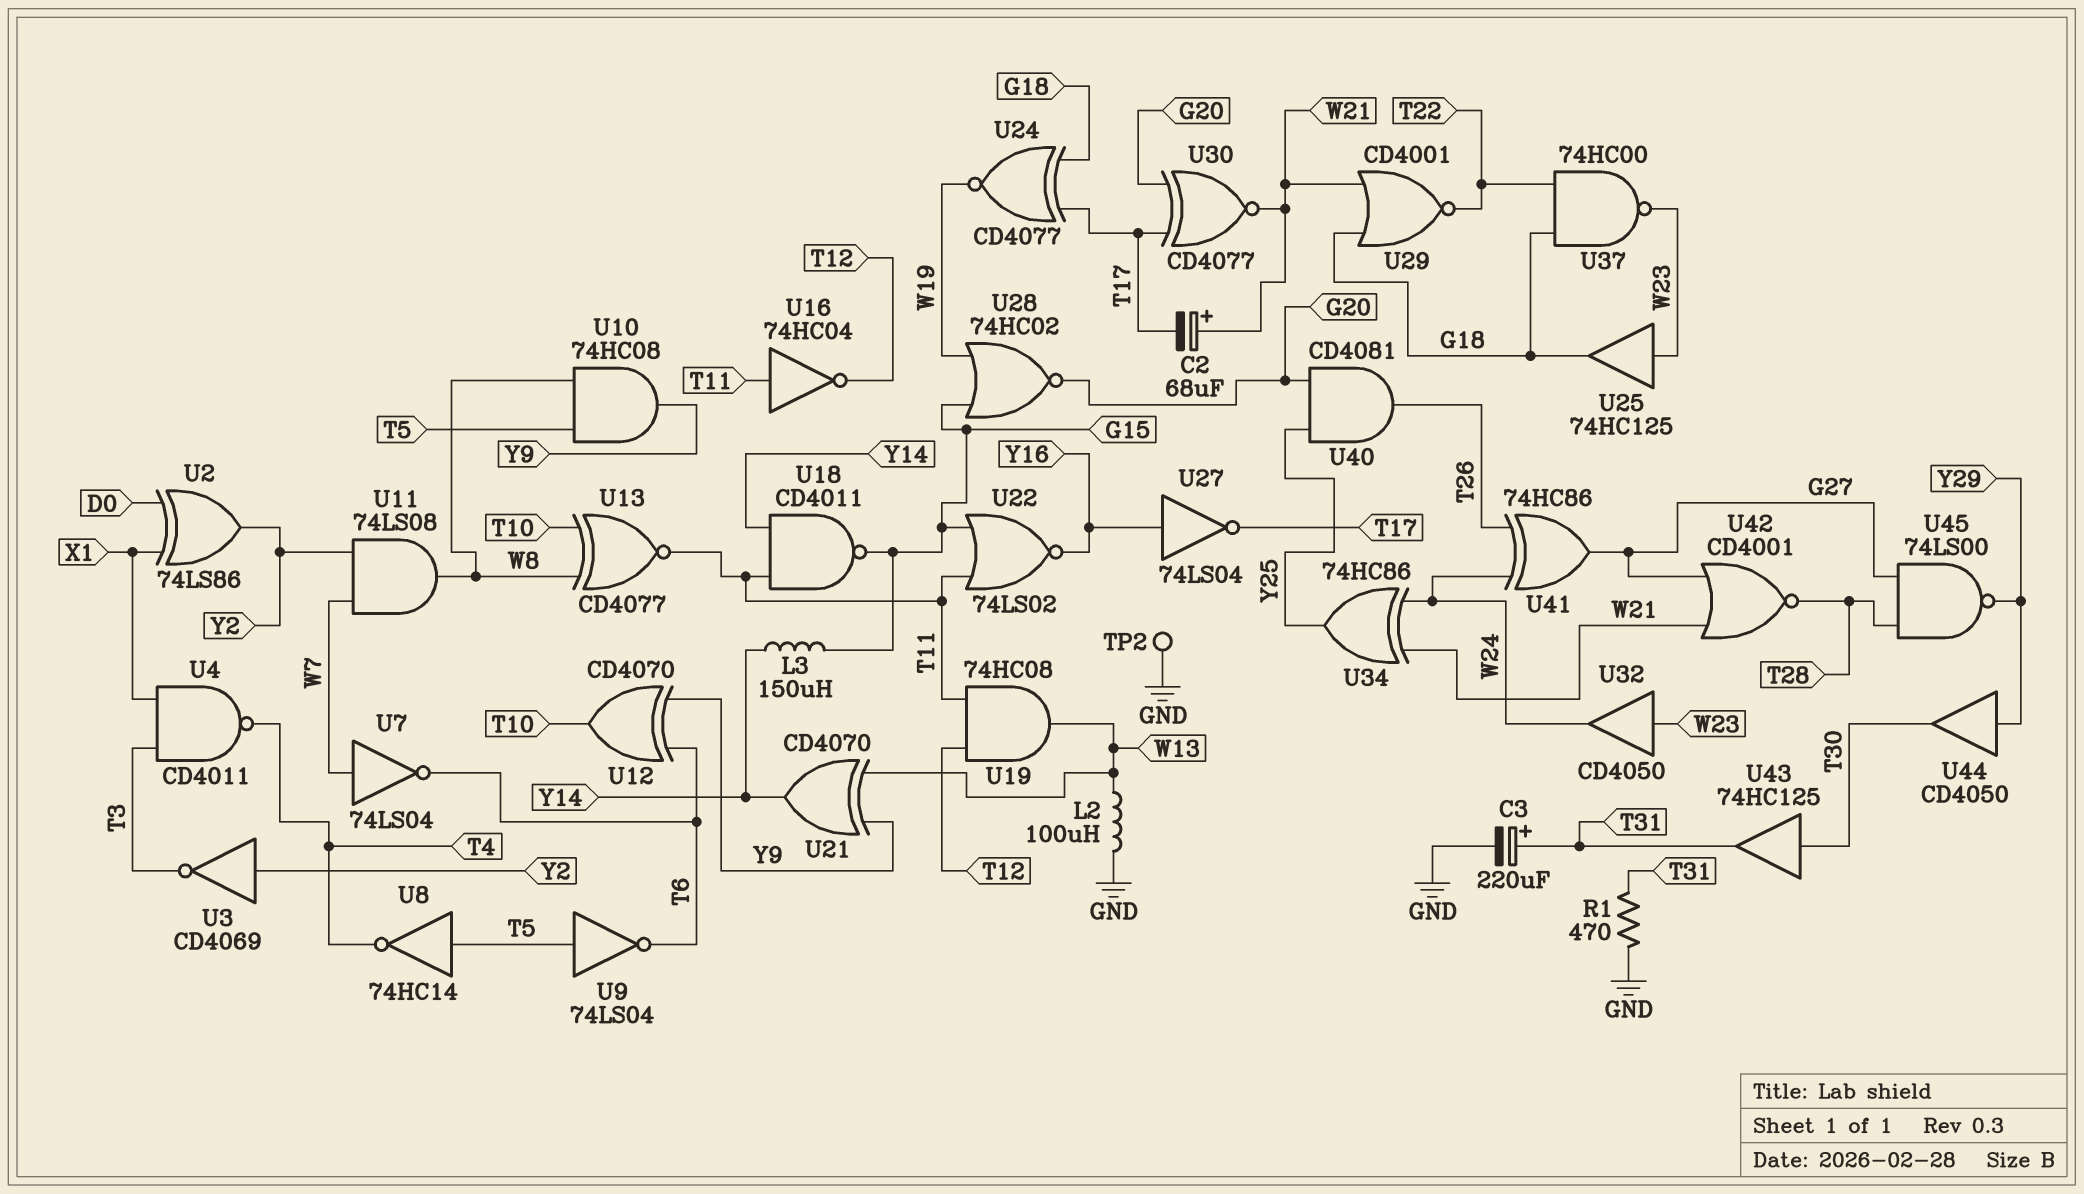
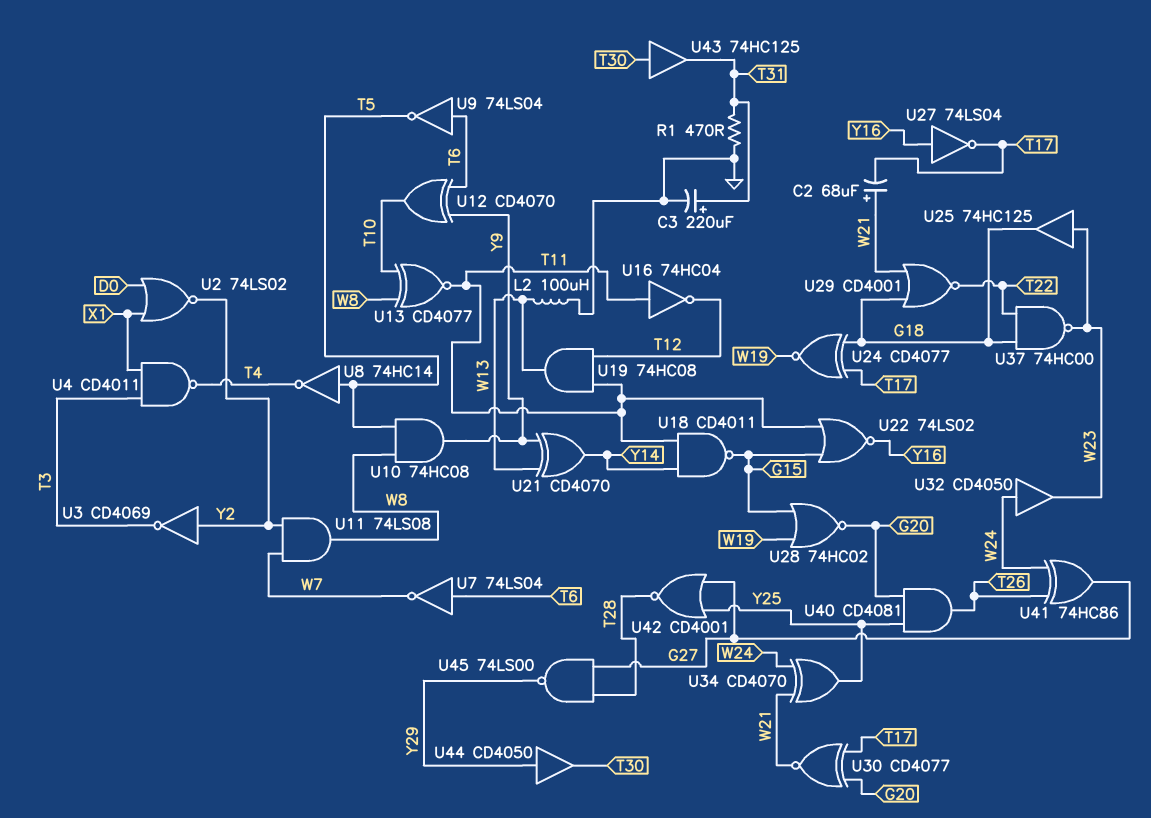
L3: 150uH (G15, Y14) -> none
TP2: test point (GND) -> none
U2: XOR 74LS86 (in D0, in X1, out Y2) -> NOR 74LS02 (in D0, in X1, out Y2)
U7: NOT 74LS04 (in W7, out T6) -> NOT 74LS04 (in T6, out W7)
U9: NOT 74LS04 (in T5, out T6) -> NOT 74LS04 (in T6, out T5)
U32: buffer CD4050 (in W23, out W24) -> buffer CD4050 (in W24, out W23)
U34: XOR 74HC86 (in W21, in W24, out Y25) -> XOR CD4070 (in W21, in W24, out Y25)
U42: NOR CD4001 (in G27, in W21, out T28) -> NOR CD4001 (in G27, in Y25, out T28)

